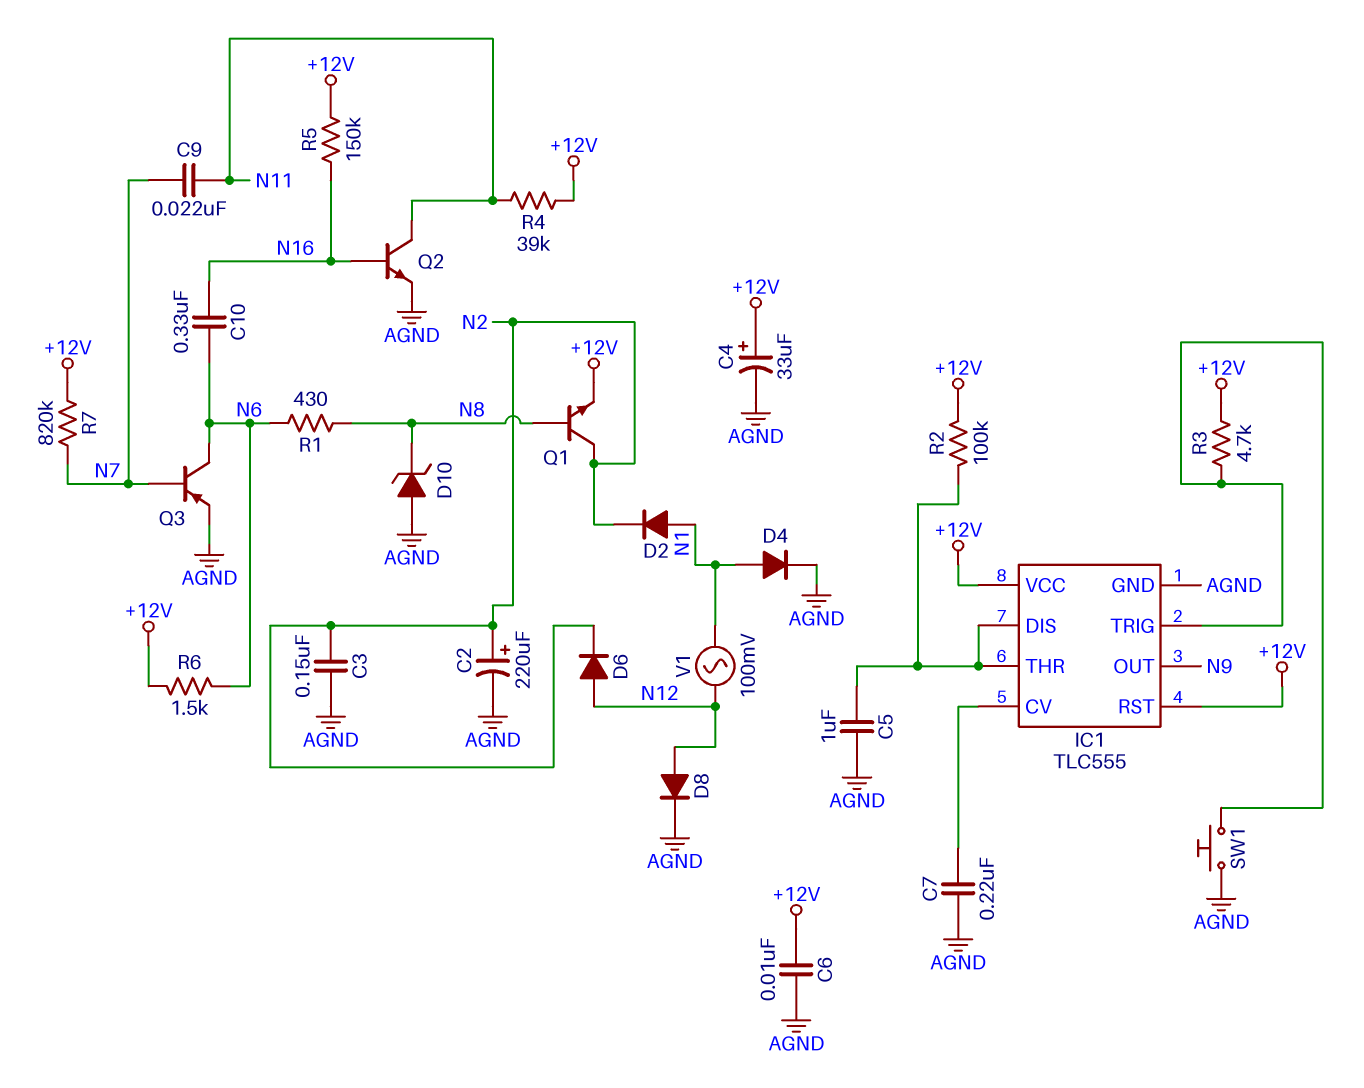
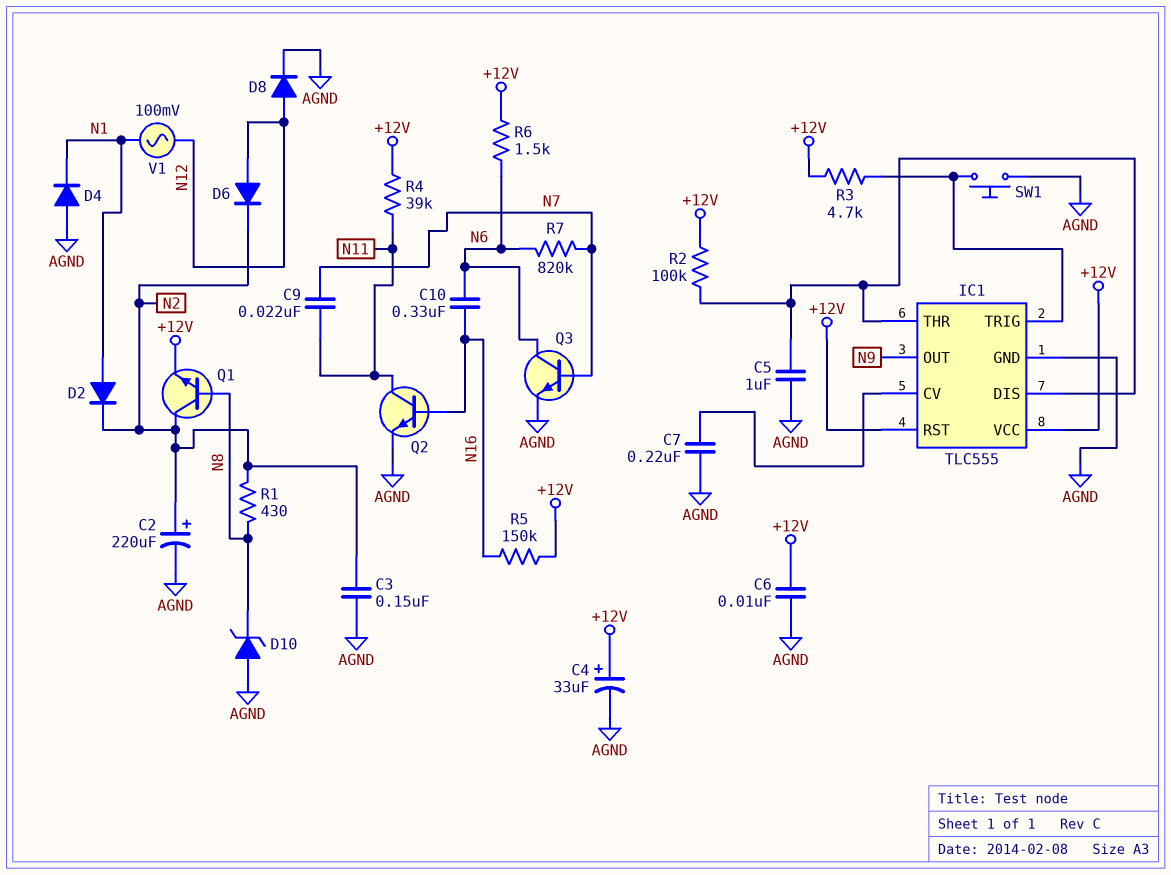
D4: diode (A N1, K AGND) -> diode (A AGND, K N1)
Q3: PNP (B N7, C N6, E AGND) -> NPN (B N7, C N6, E AGND)
R1: 430 (N6, N8) -> 430 (N2, N8)
R7: 820k (+12V, N7) -> 820k (N6, N7)

